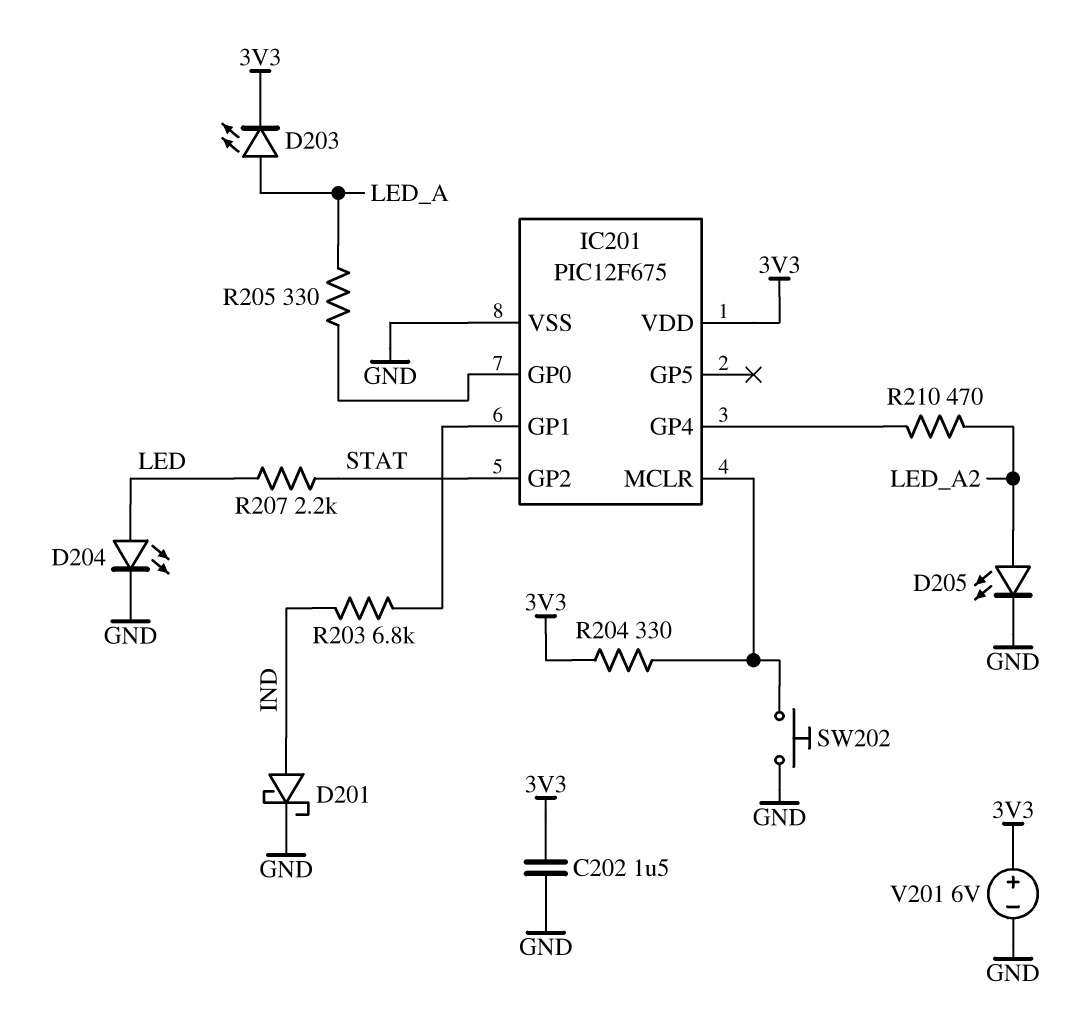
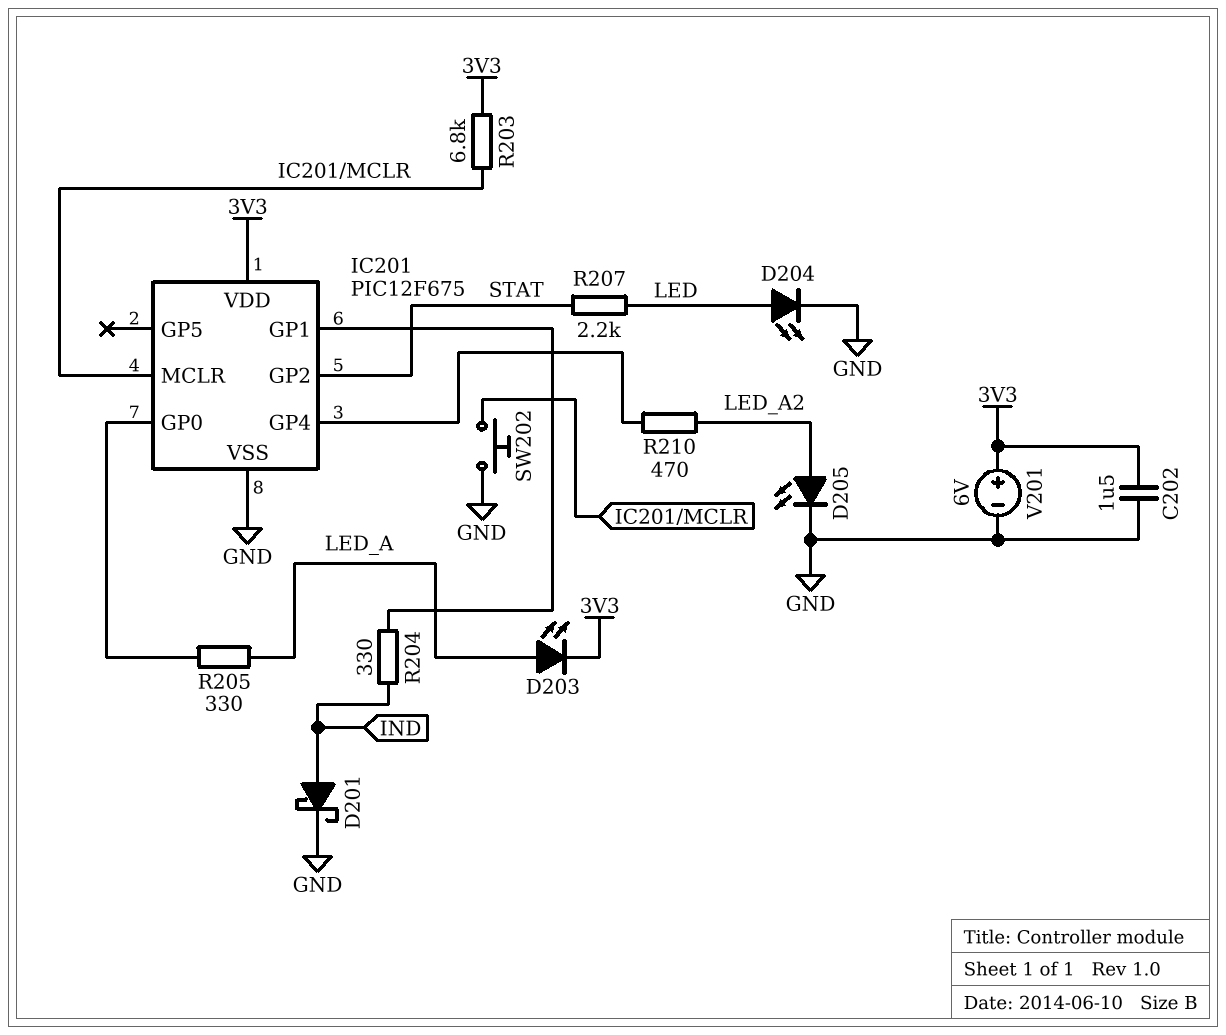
R203: 6.8k (IC201/GP1, IND) -> 6.8k (3V3, IC201/MCLR)
R204: 330 (3V3, IC201/MCLR) -> 330 (IC201/GP1, IND)

